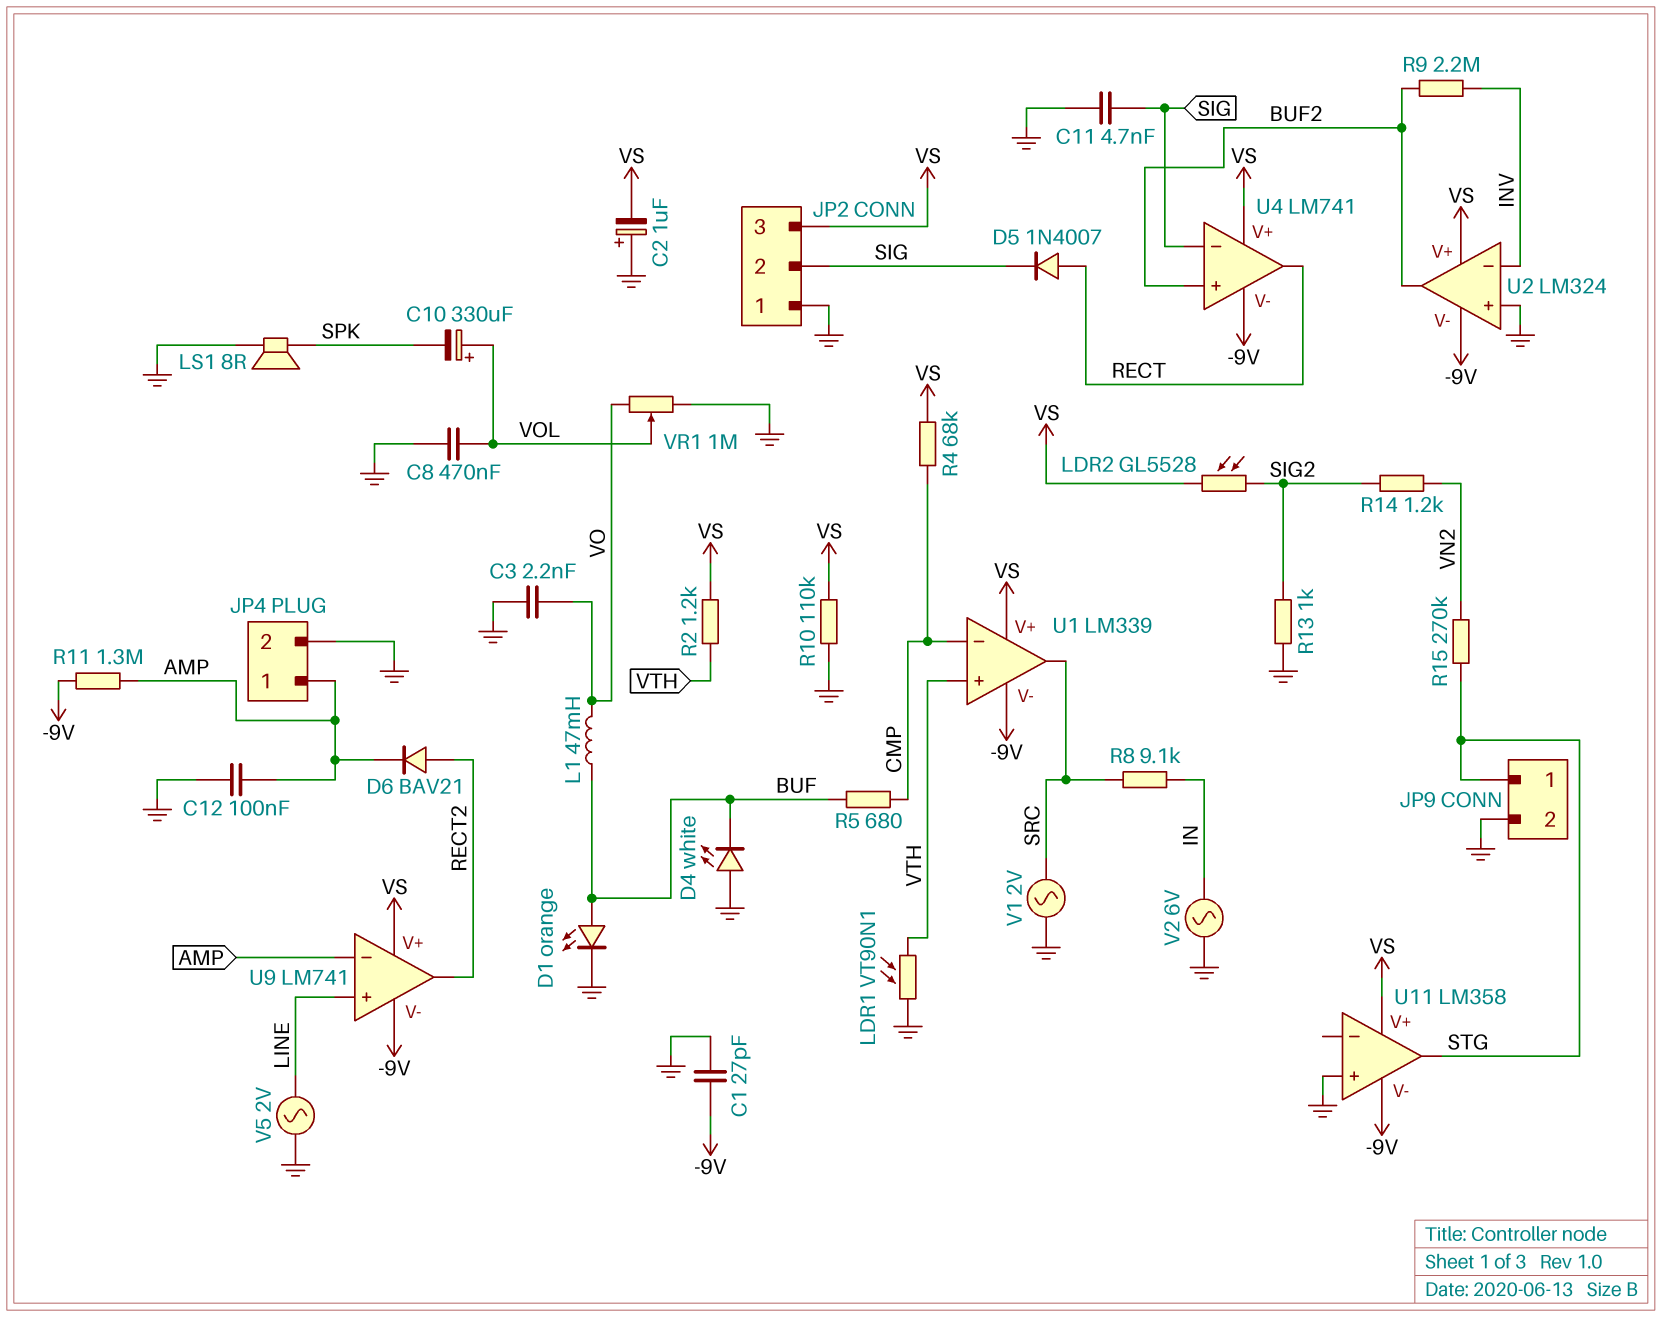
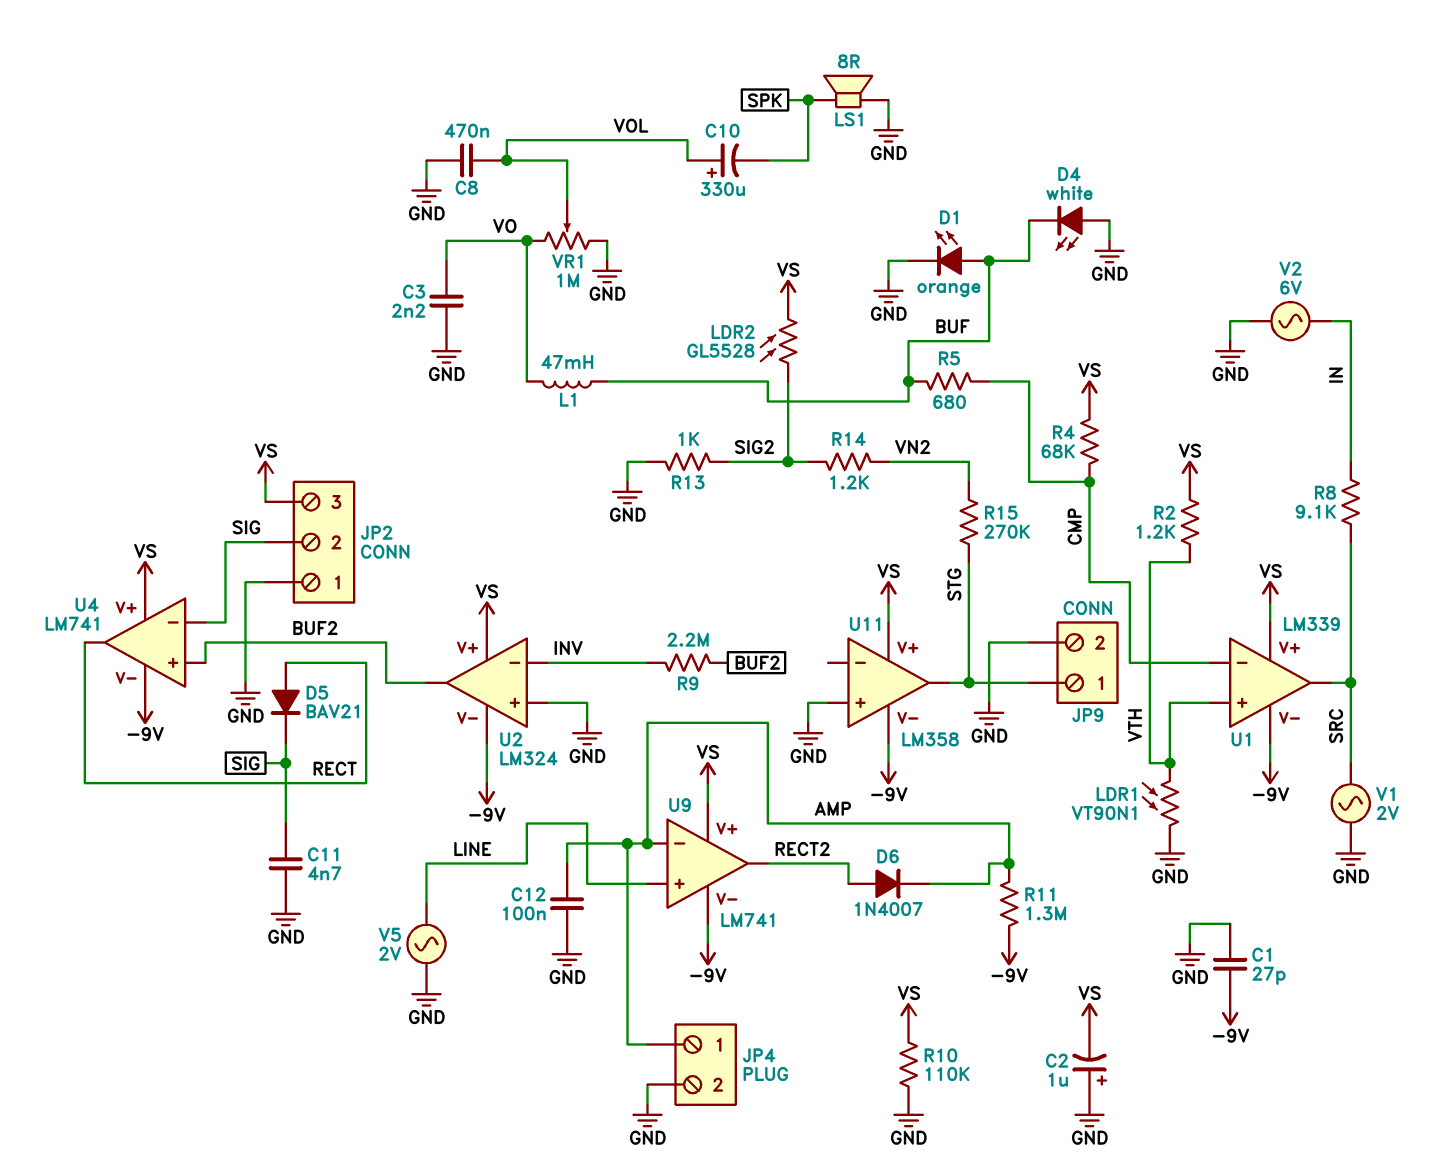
D5: diode 1N4007 (A RECT, K SIG) -> diode BAV21 (A RECT, K SIG)
D6: diode BAV21 (A RECT2, K AMP) -> diode 1N4007 (A RECT2, K AMP)

